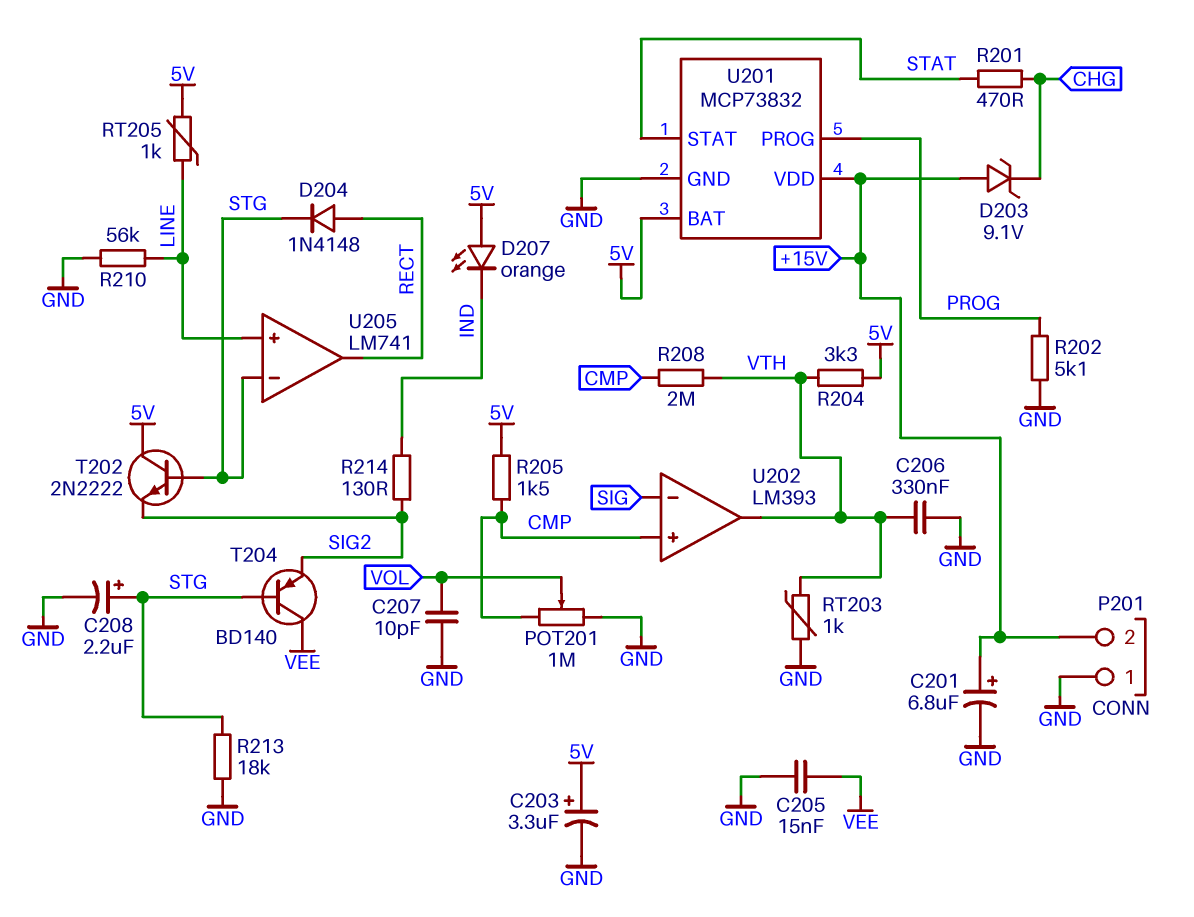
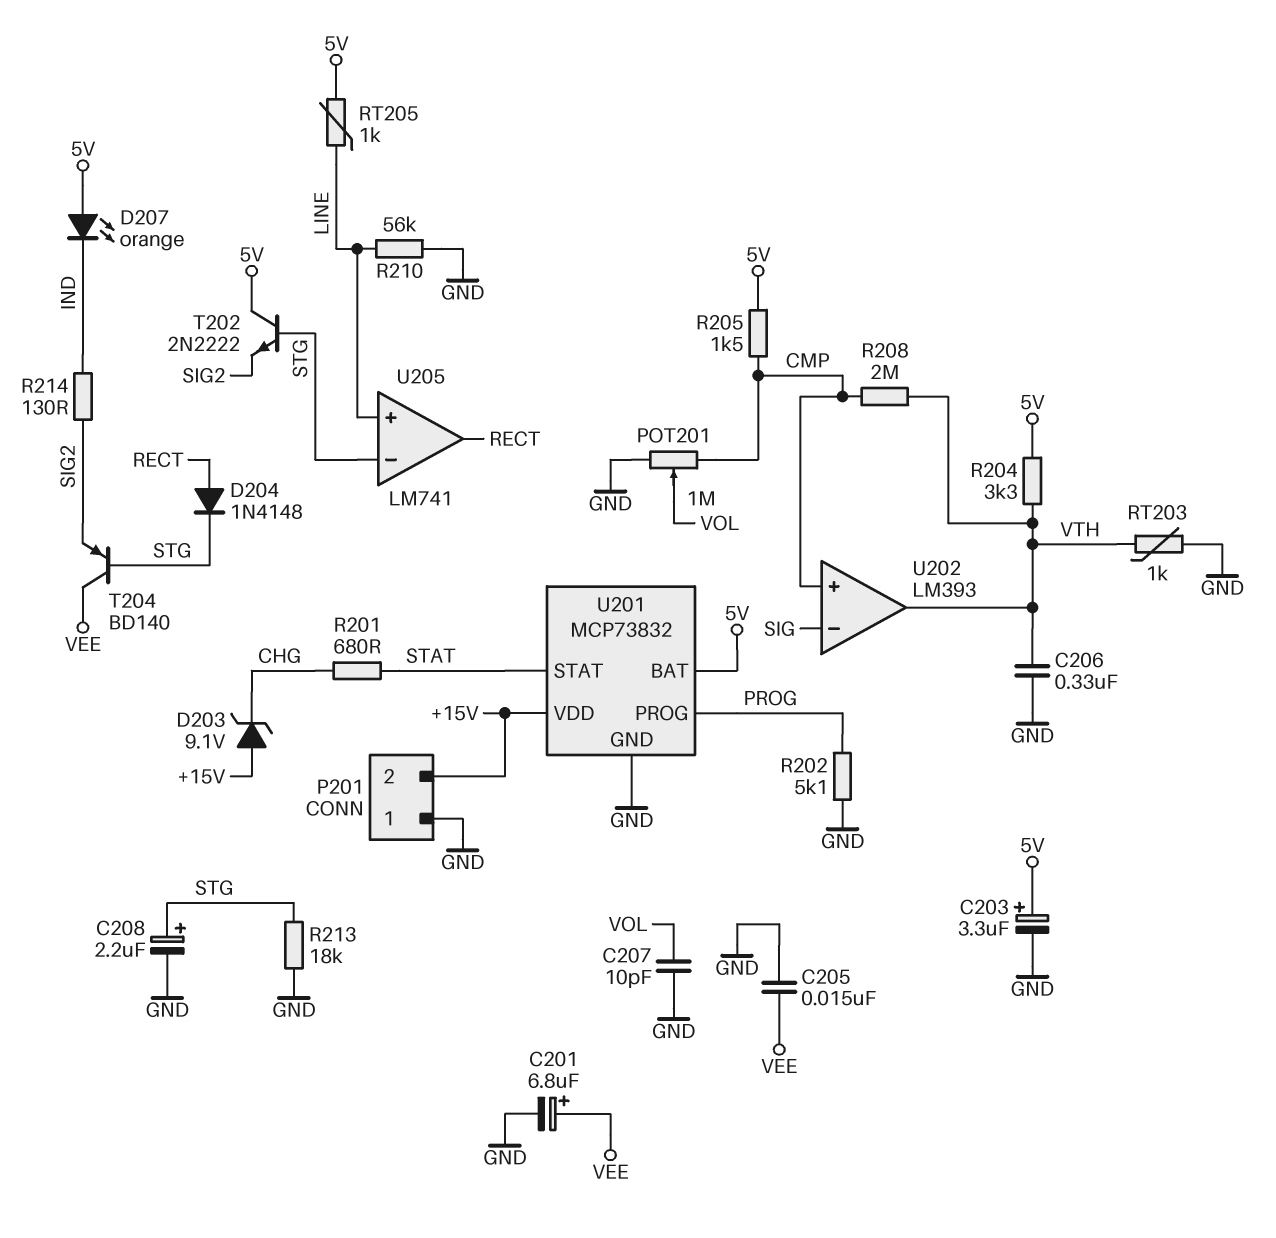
C201: 6.8uF (plus +15V, minus GND) -> 6.8uF (plus VEE, minus GND)
R201: 470 (CHG, STAT) -> 680 (CHG, STAT)

